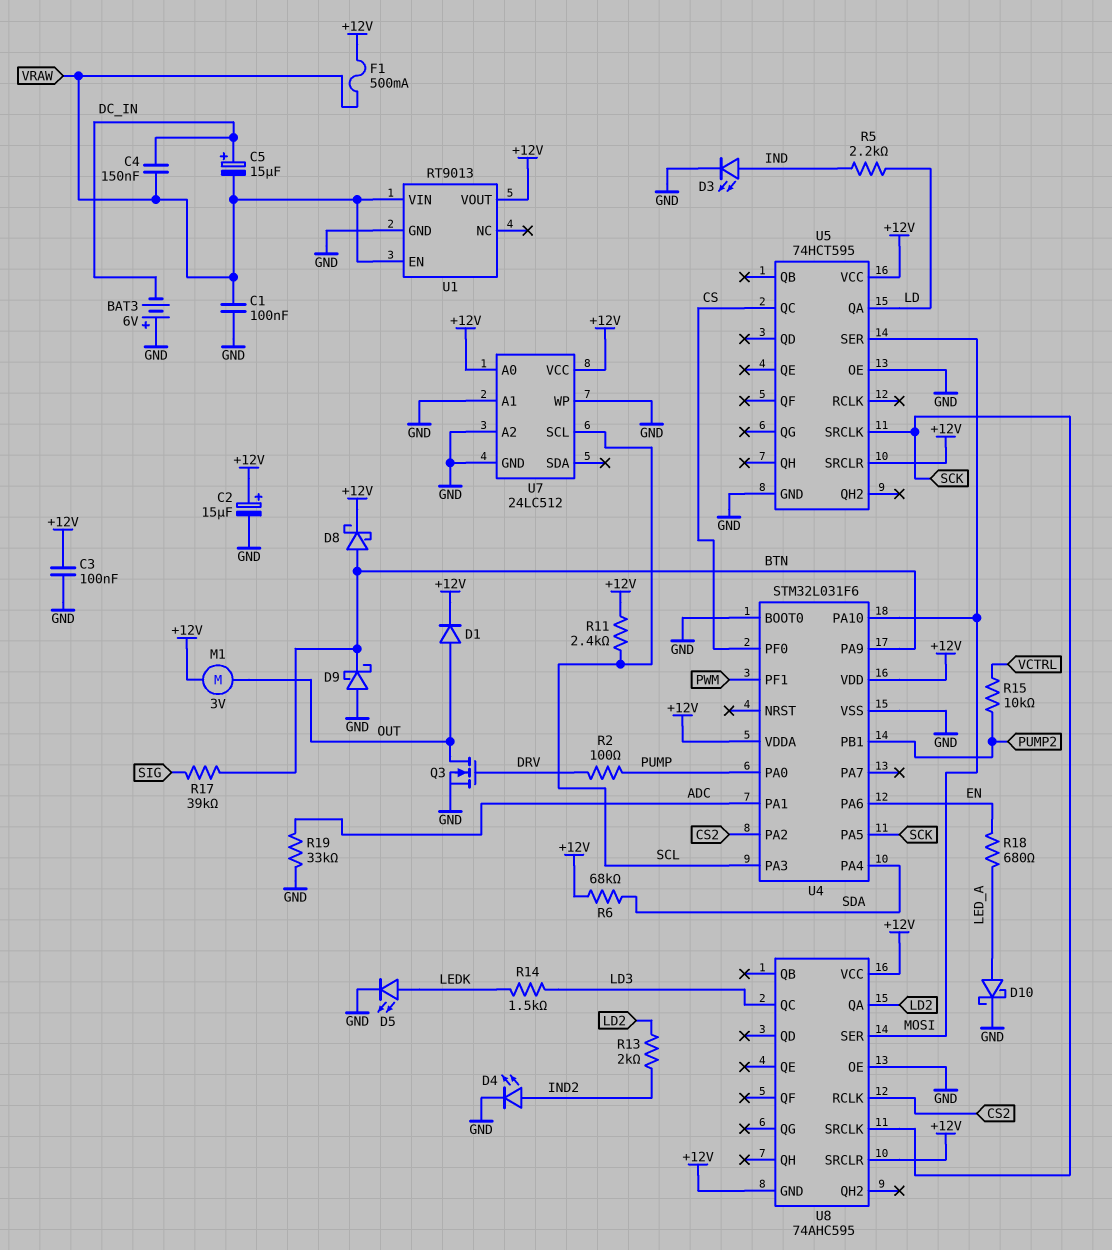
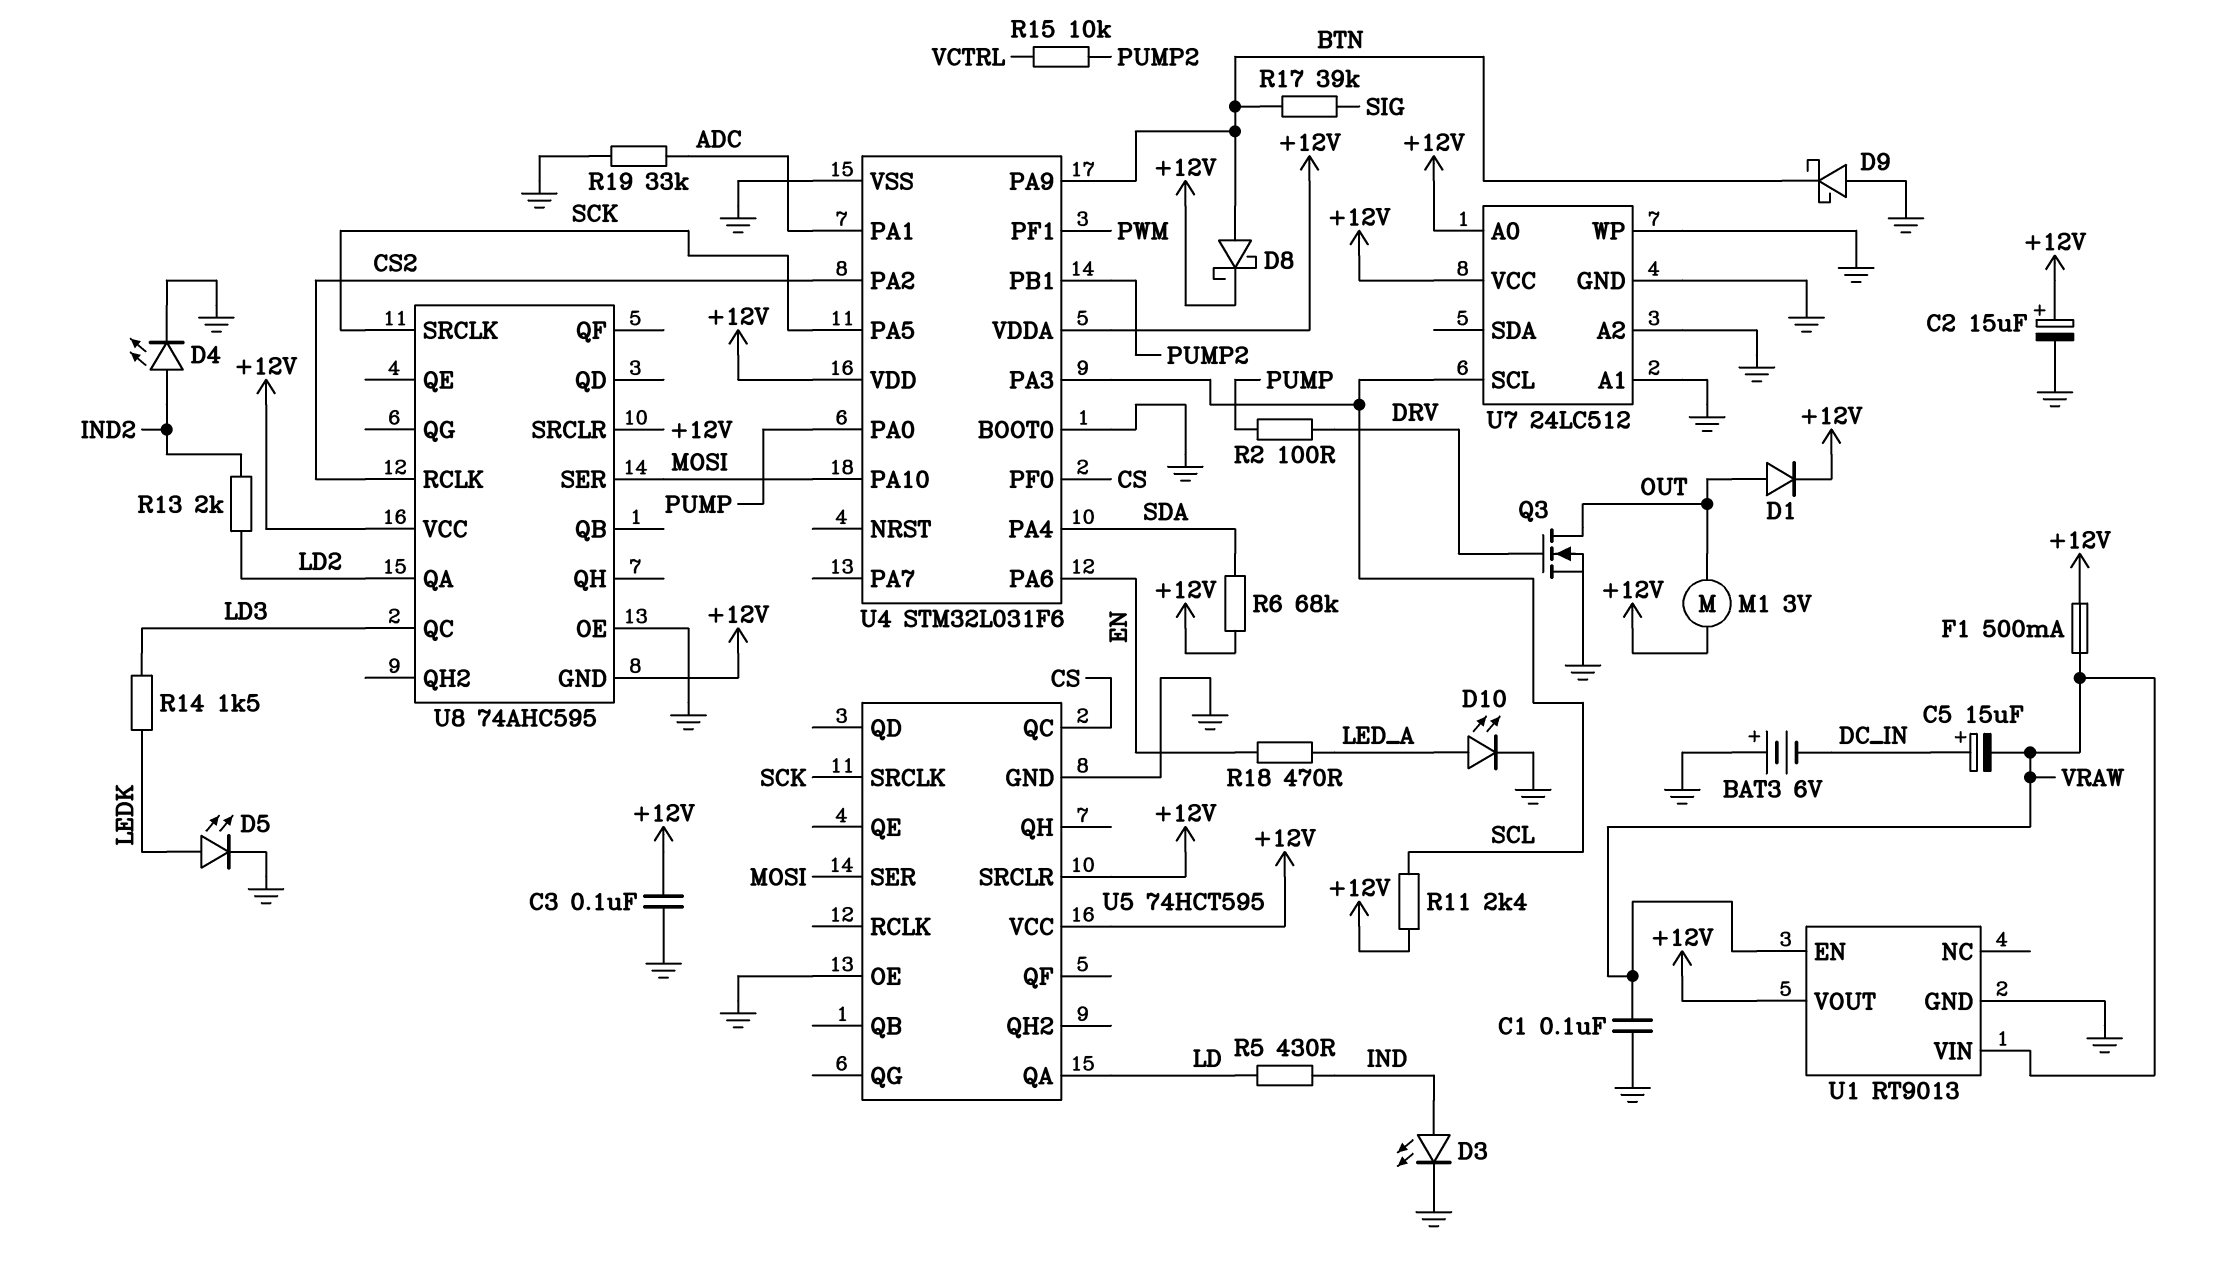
C4: 150nF (DC_IN, VRAW) -> none
D10: schottky (A LED_A, K GND) -> LED (A LED_A, K GND)
R5: 2.2k (IND, LD) -> 430 (IND, LD)
R18: 680 (EN, LED_A) -> 470 (EN, LED_A)

